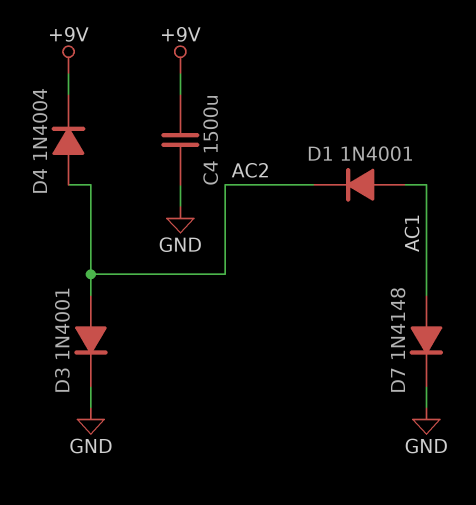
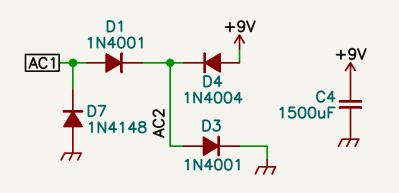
D4: diode 1N4004 (A AC2, K +9V) -> diode 1N4004 (A +9V, K AC2)
D7: diode 1N4148 (A AC1, K GND) -> diode 1N4148 (A GND, K AC1)

